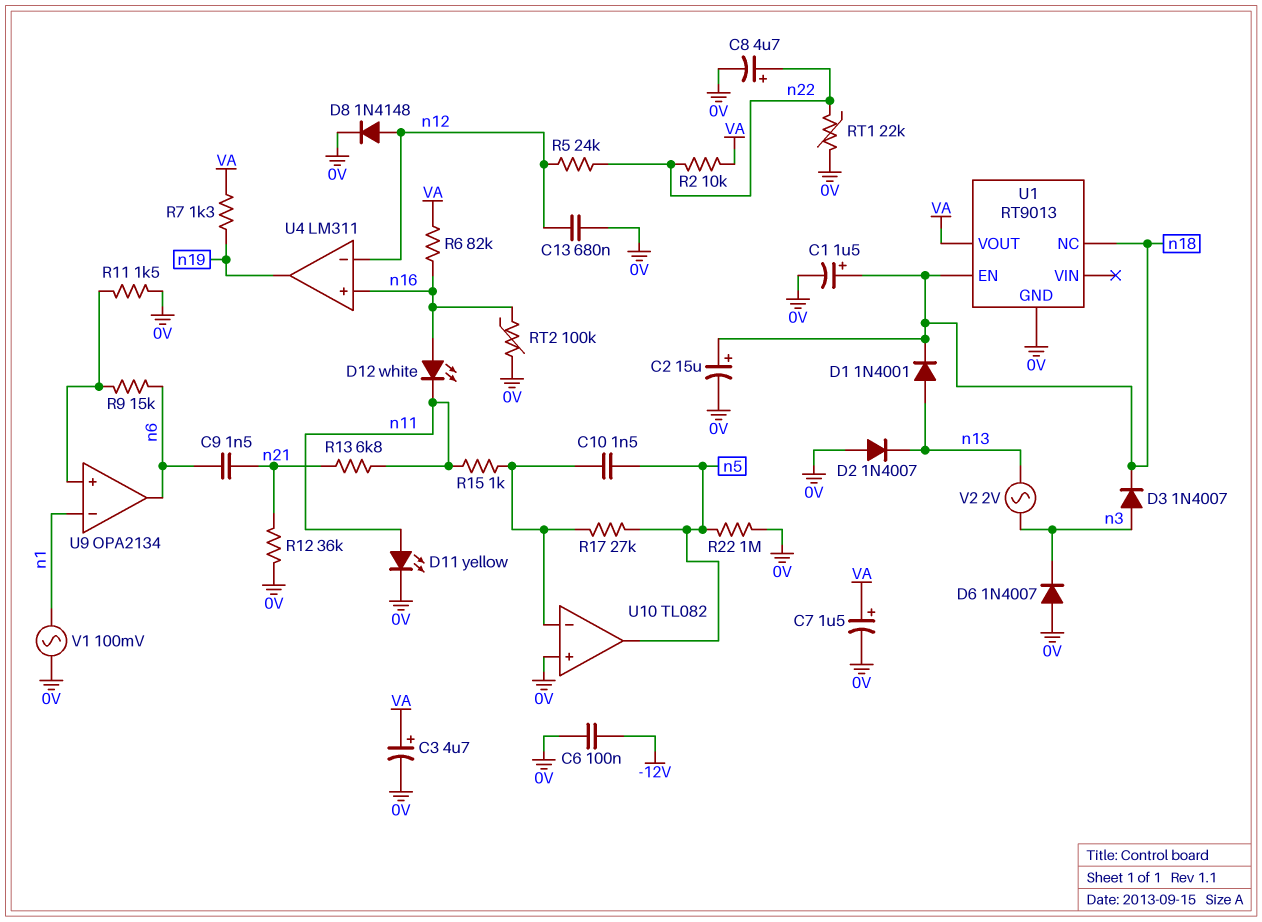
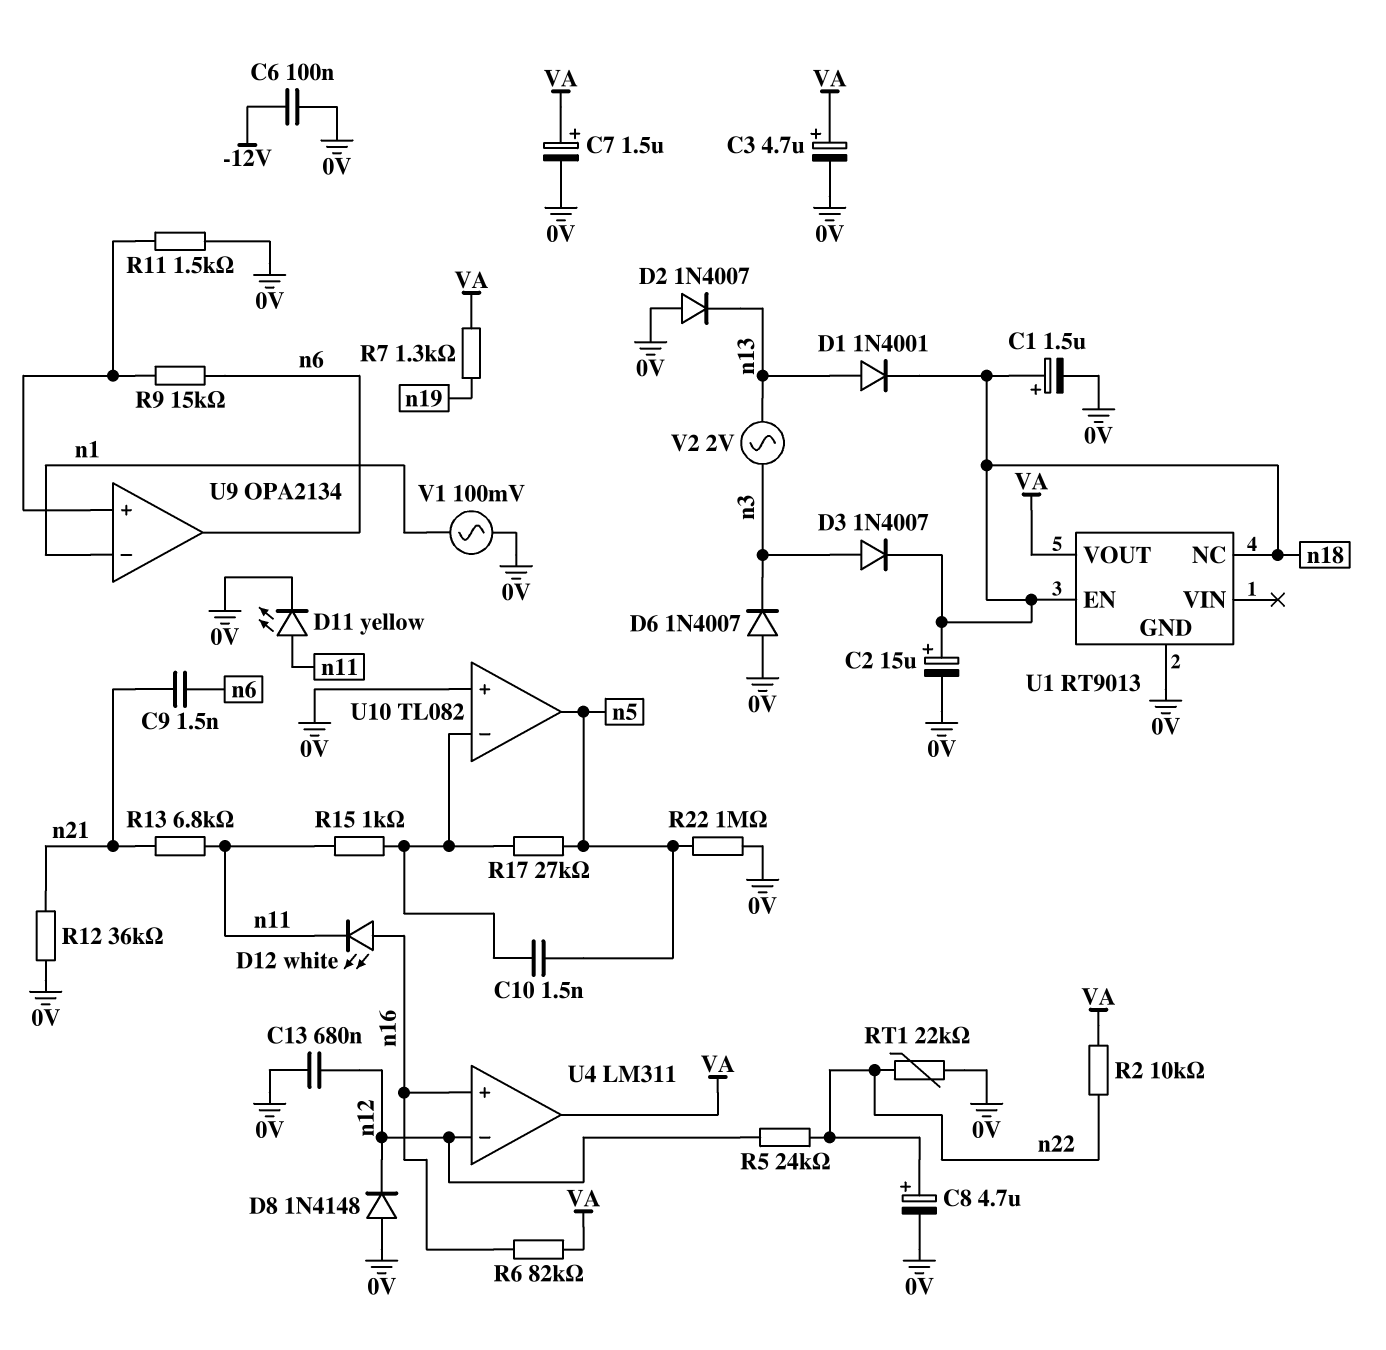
D8: diode 1N4148 (A n12, K 0V) -> diode 1N4148 (A 0V, K n12)
RT2: 100k (0V, n16) -> none
U4 pin out: n19 -> VA

